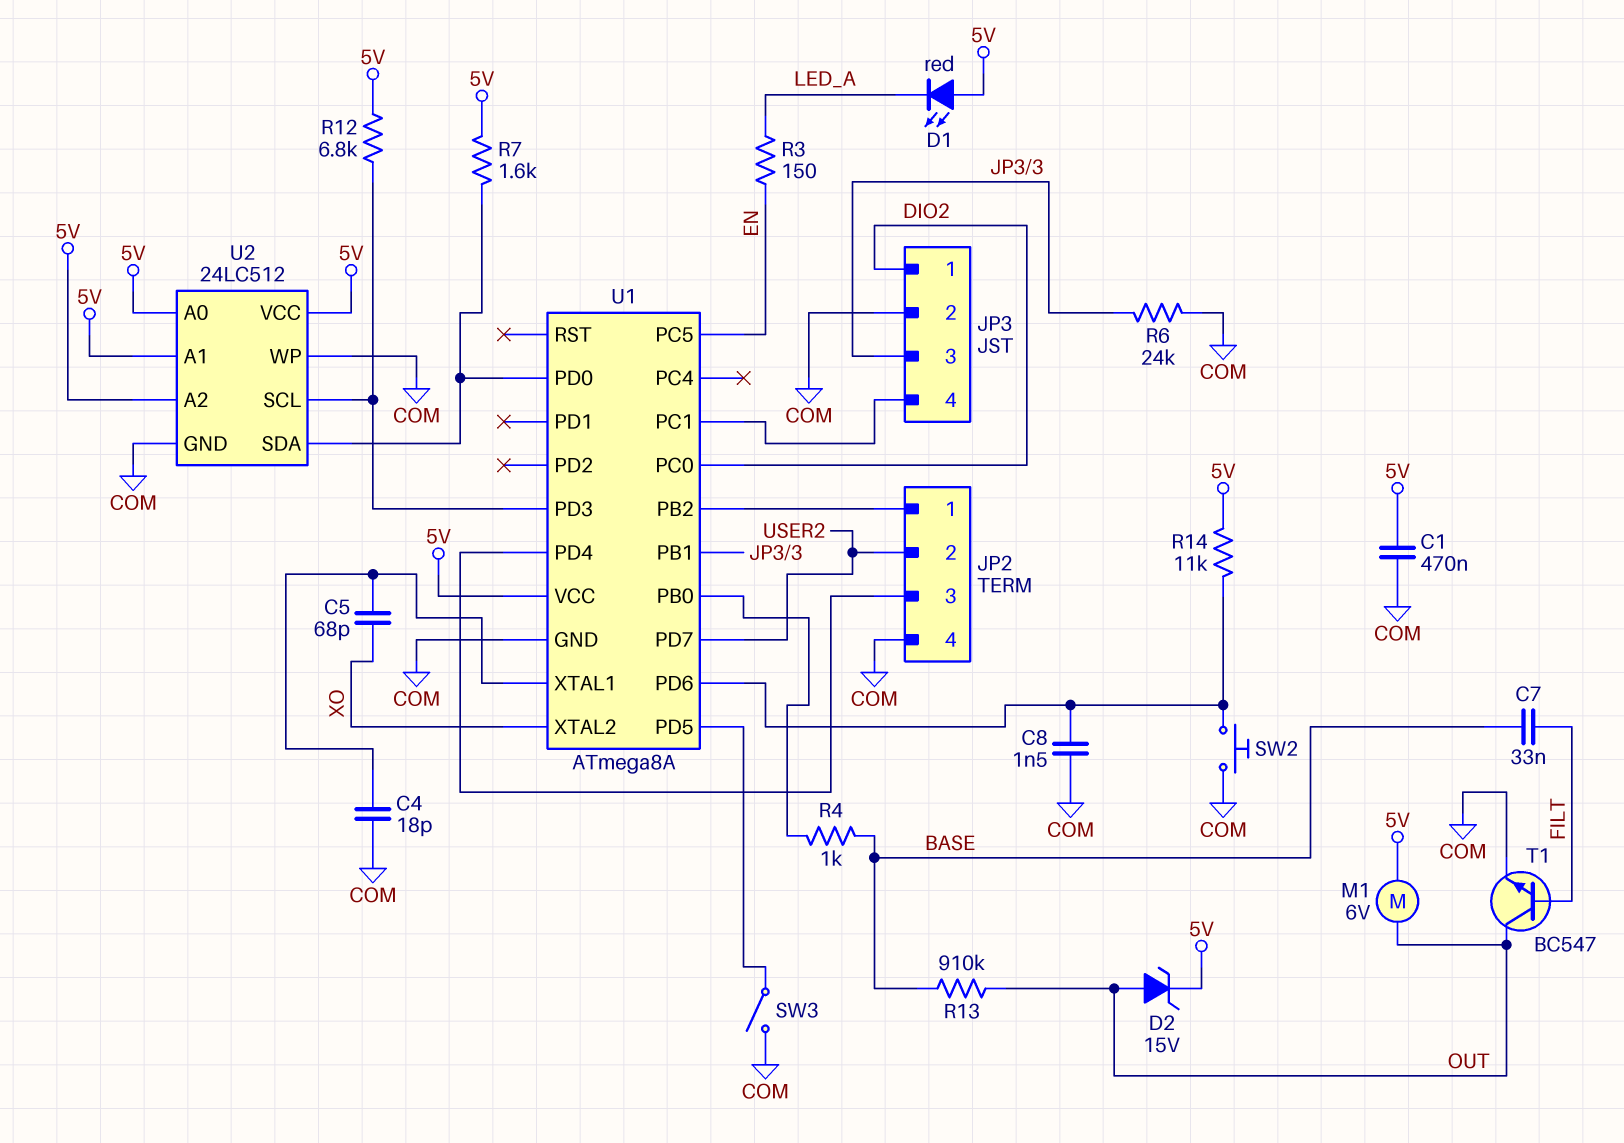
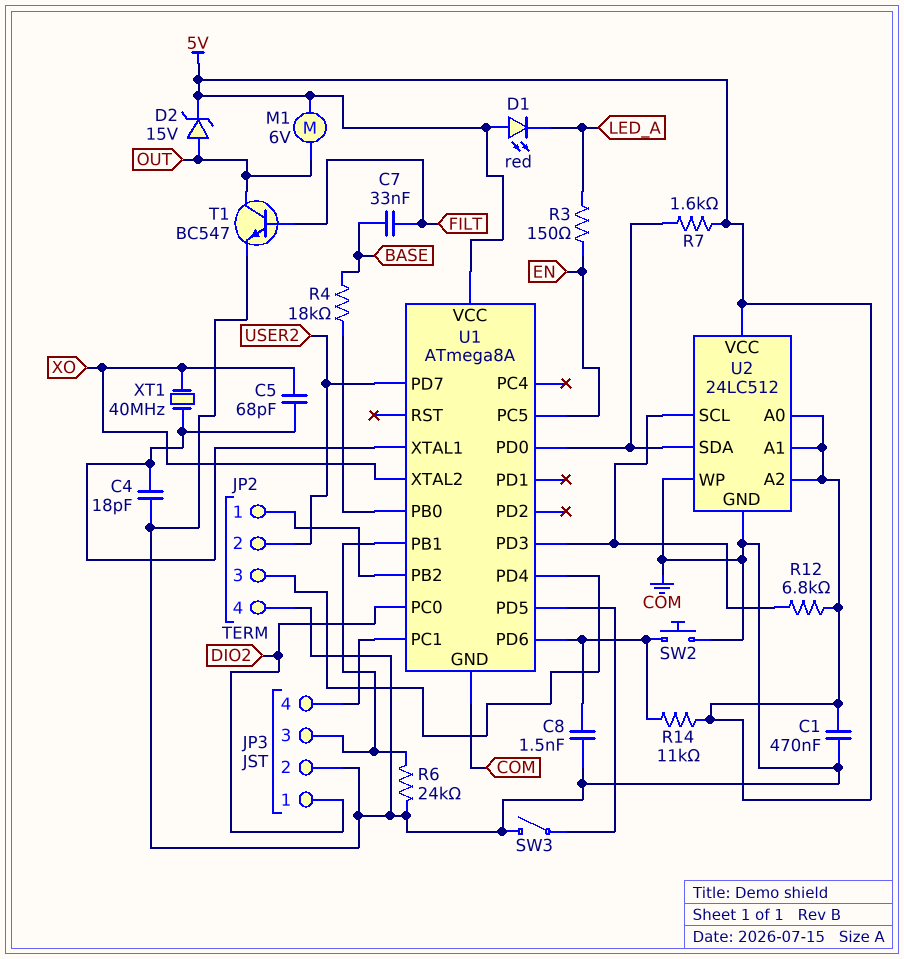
R4: 1k (BASE, U1/PB0) -> 18k (BASE, U1/PB0)
R13: 910k (BASE, OUT) -> none
XT1: none -> 40MHz (U1/XTAL1, XO)

